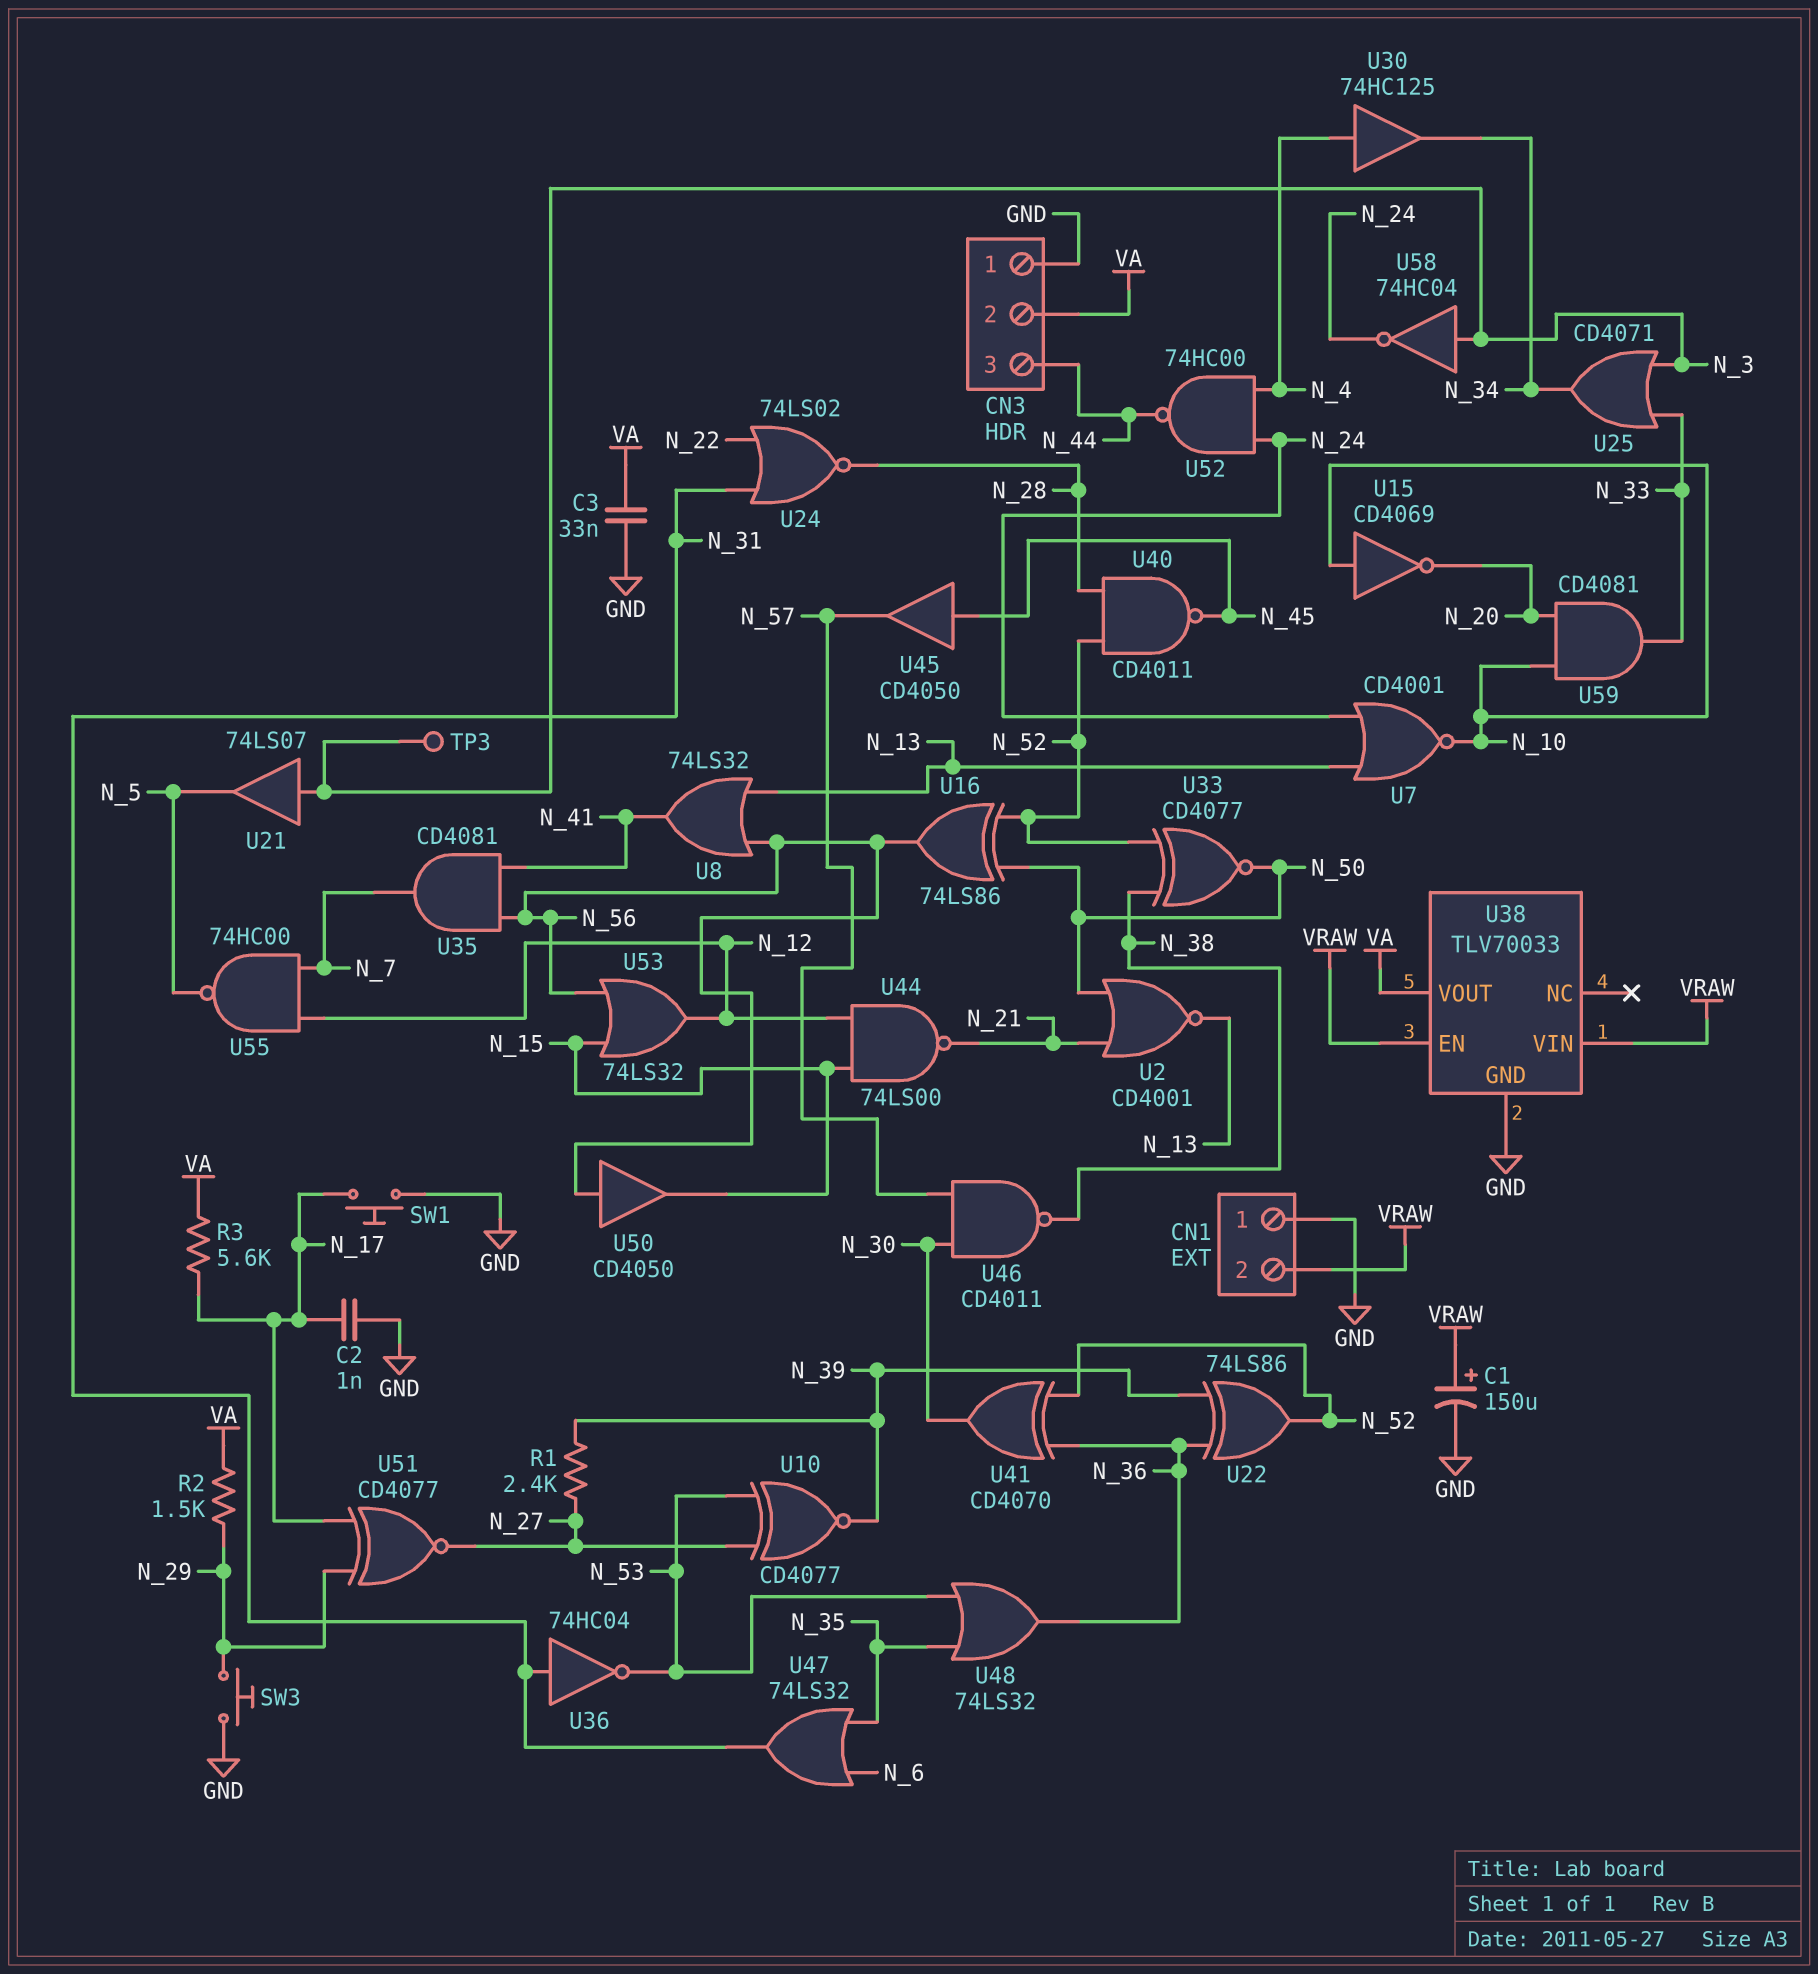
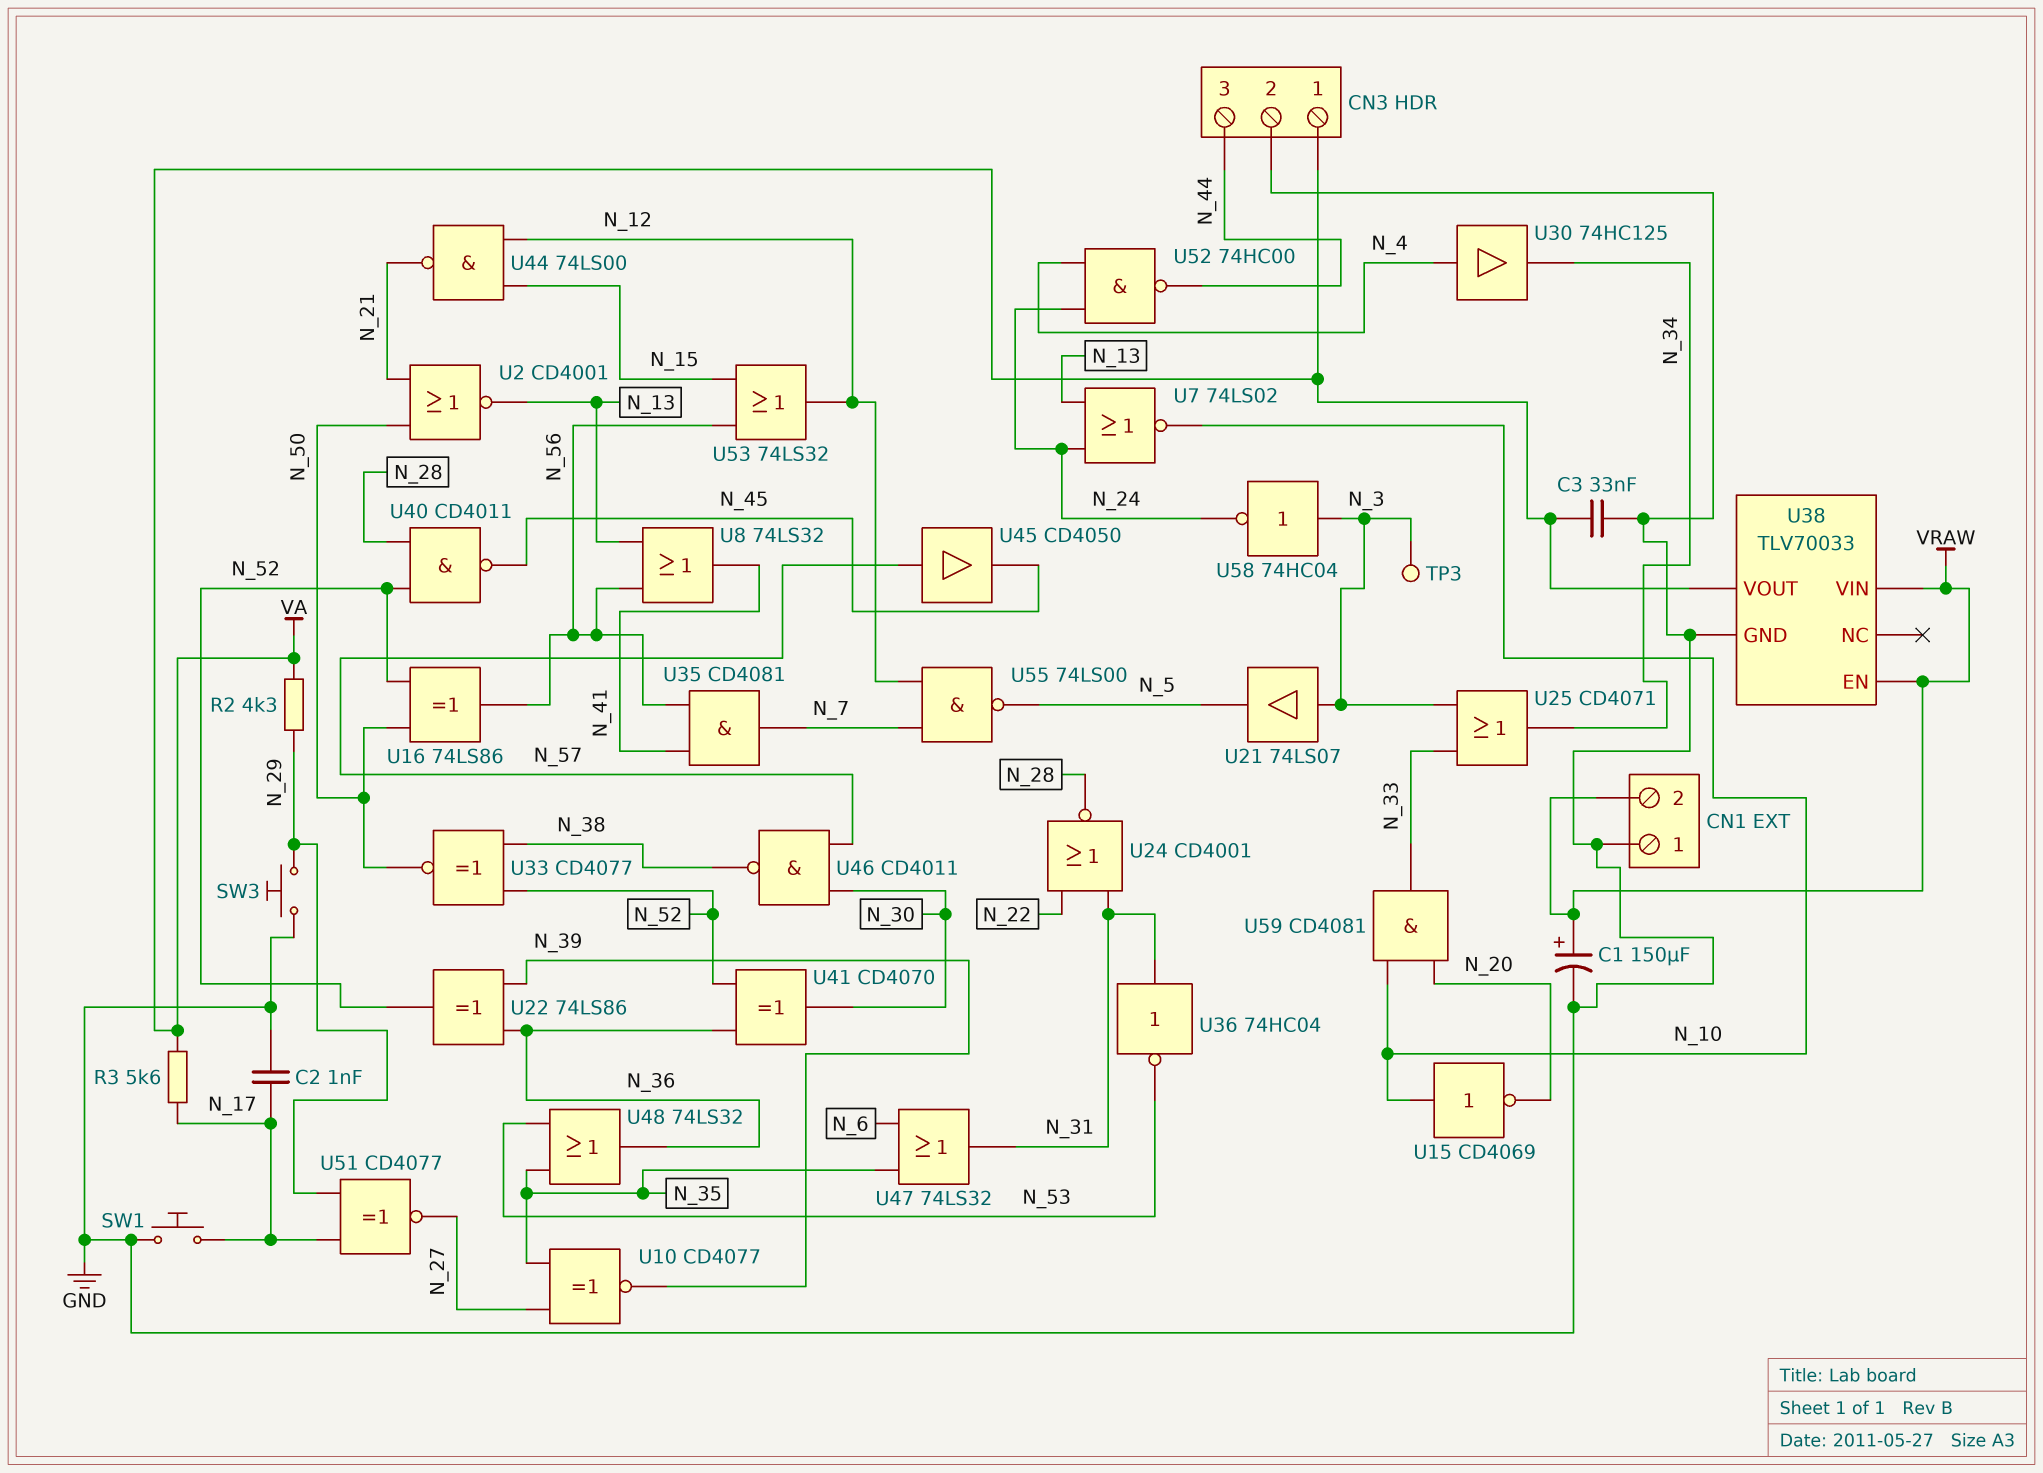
CN3 pin 1: GND -> VA
CN3 pin 2: VA -> GND
R1: 2.4k (N_27, N_39) -> none
R2: 1.5k (N_29, VA) -> 4.3k (N_29, VA)
U7: NOR CD4001 (in N_13, in N_24, out N_10) -> NOR 74LS02 (in N_13, in N_24, out N_10)
U10: XNOR CD4077 (in N_27, in N_53, out N_39) -> XNOR CD4077 (in N_27, in N_35, out N_39)
U24: NOR 74LS02 (in N_22, in N_31, out N_28) -> NOR CD4001 (in N_22, in N_31, out N_28)
U45: buffer CD4050 (in N_45, out N_57) -> buffer CD4050 (in N_57, out N_45)
U50: buffer CD4050 (in N_56, out N_15) -> none
U55: NAND 74HC00 (in N_7, in N_12, out N_5) -> NAND 74LS00 (in N_7, in N_12, out N_5)

